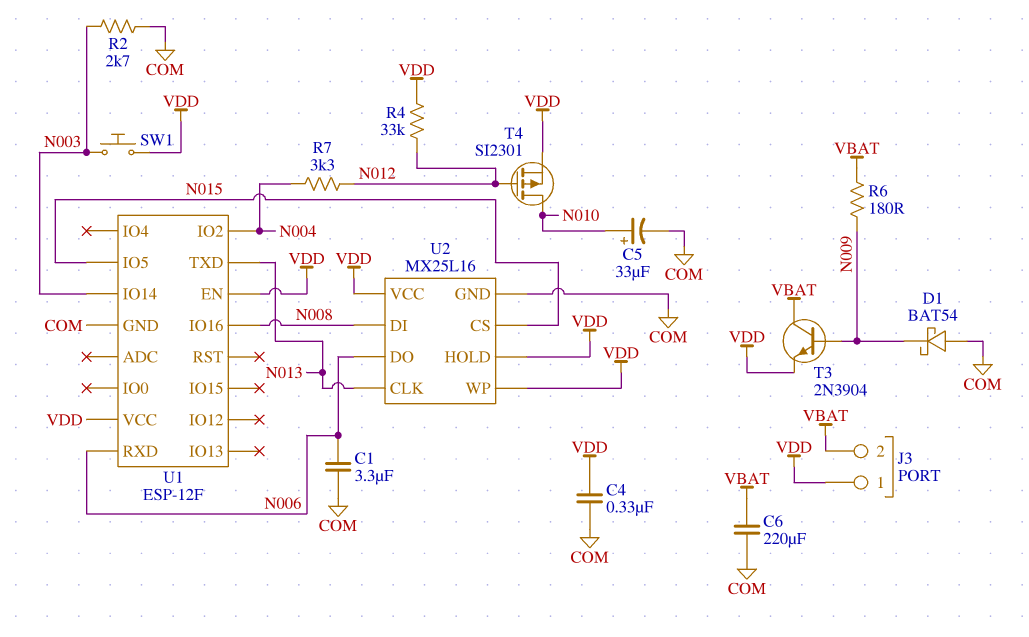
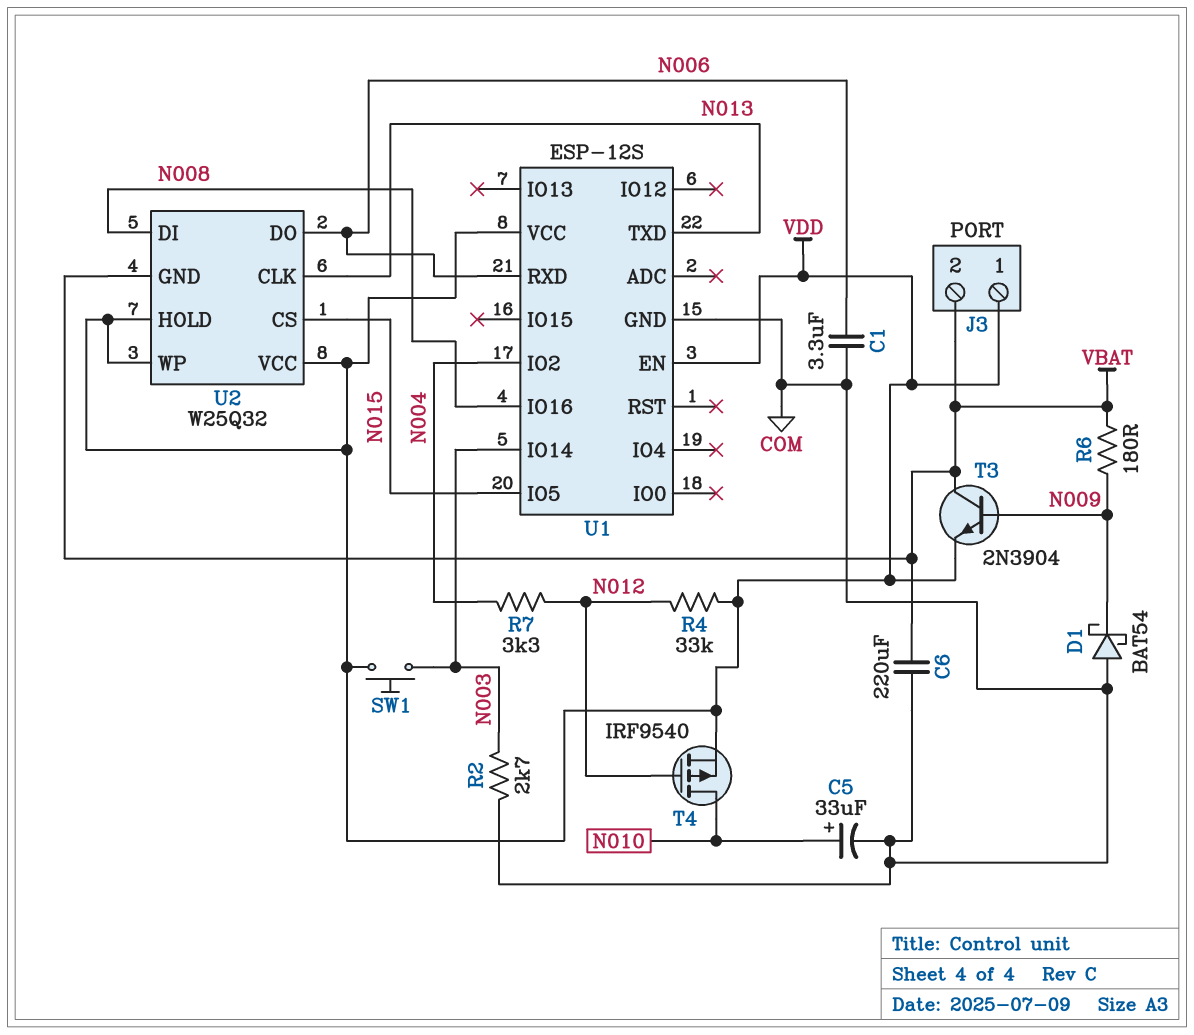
C4: 330nF (COM, VDD) -> none
T4: PMOS SI2301 (G N012, D N010, S VDD) -> PMOS IRF9540 (G N012, D N010, S VDD)
U1: ESP-12F -> ESP-12S
U2: MX25L16 -> W25Q32
U2 pin GND: COM -> VBAT

